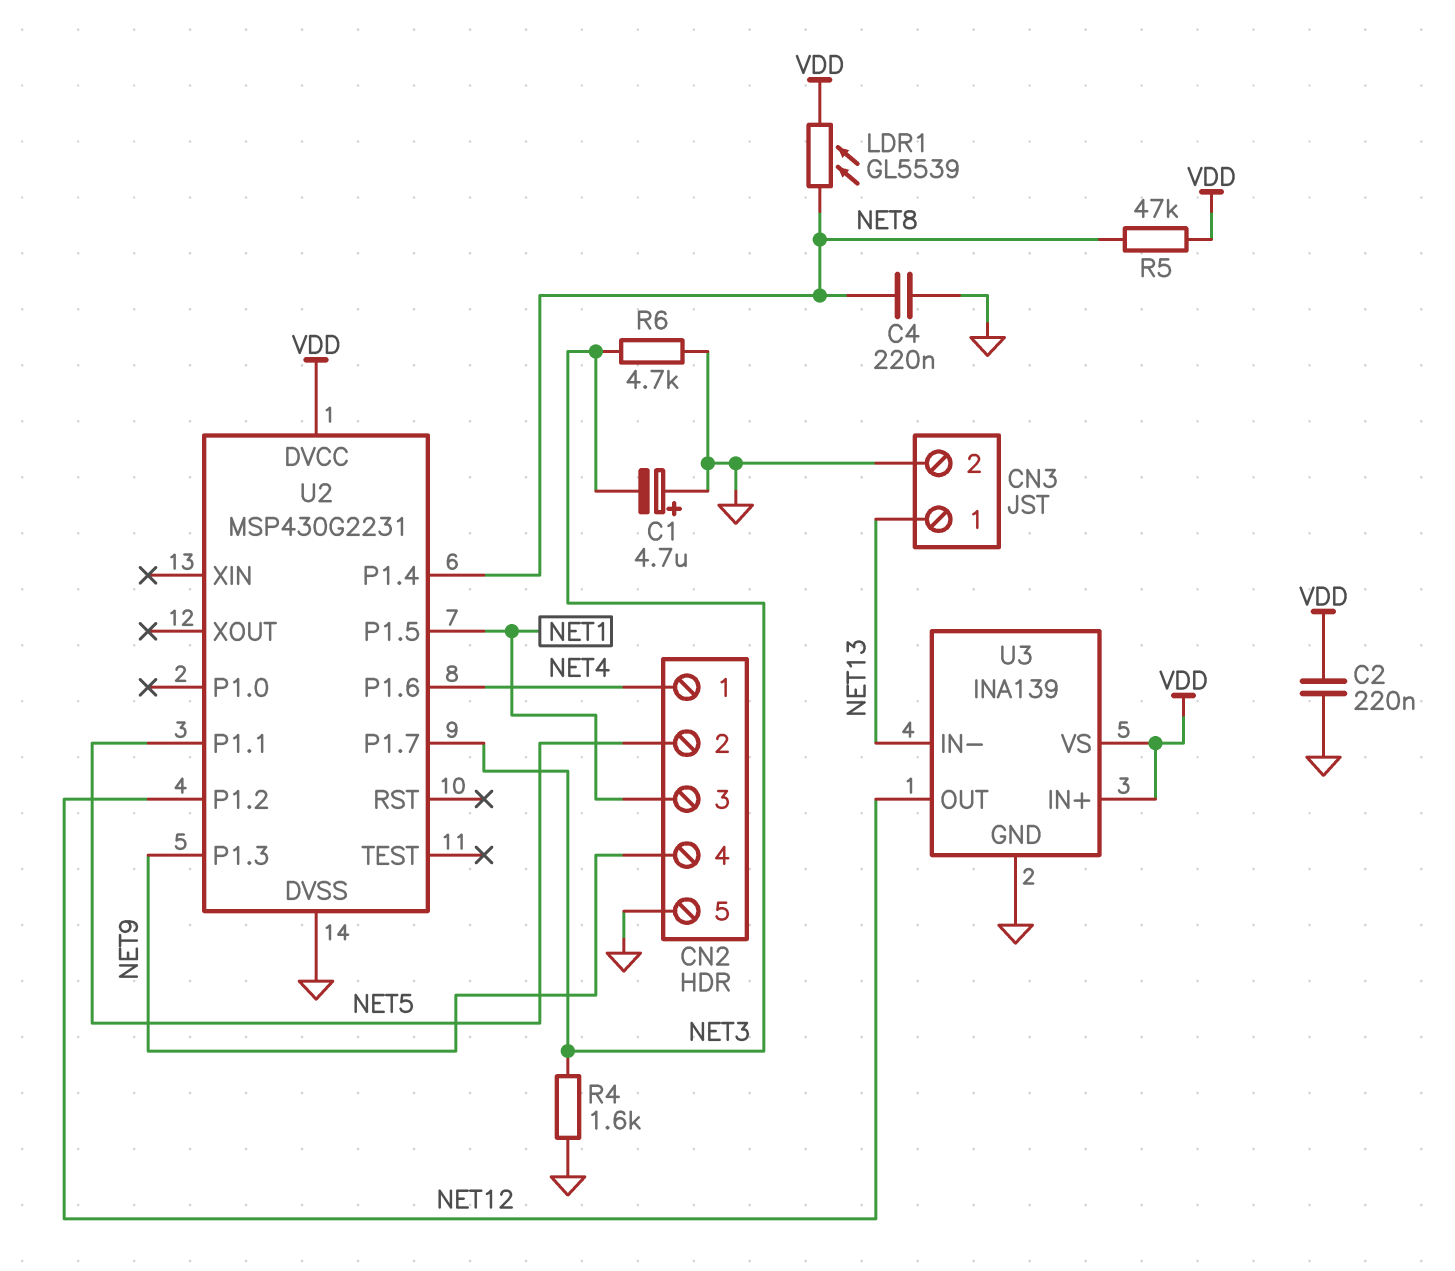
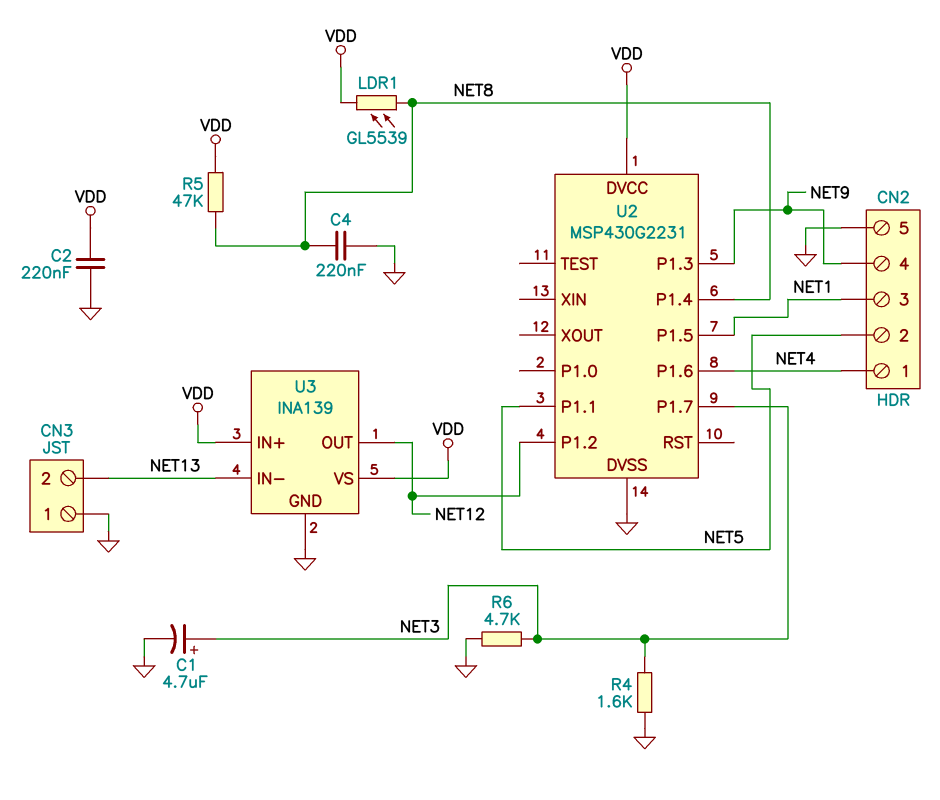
C1: 4.7uF (plus GND, minus NET3) -> 4.7uF (plus NET3, minus GND)
CN3 pin 1: NET13 -> GND
CN3 pin 2: GND -> NET13

